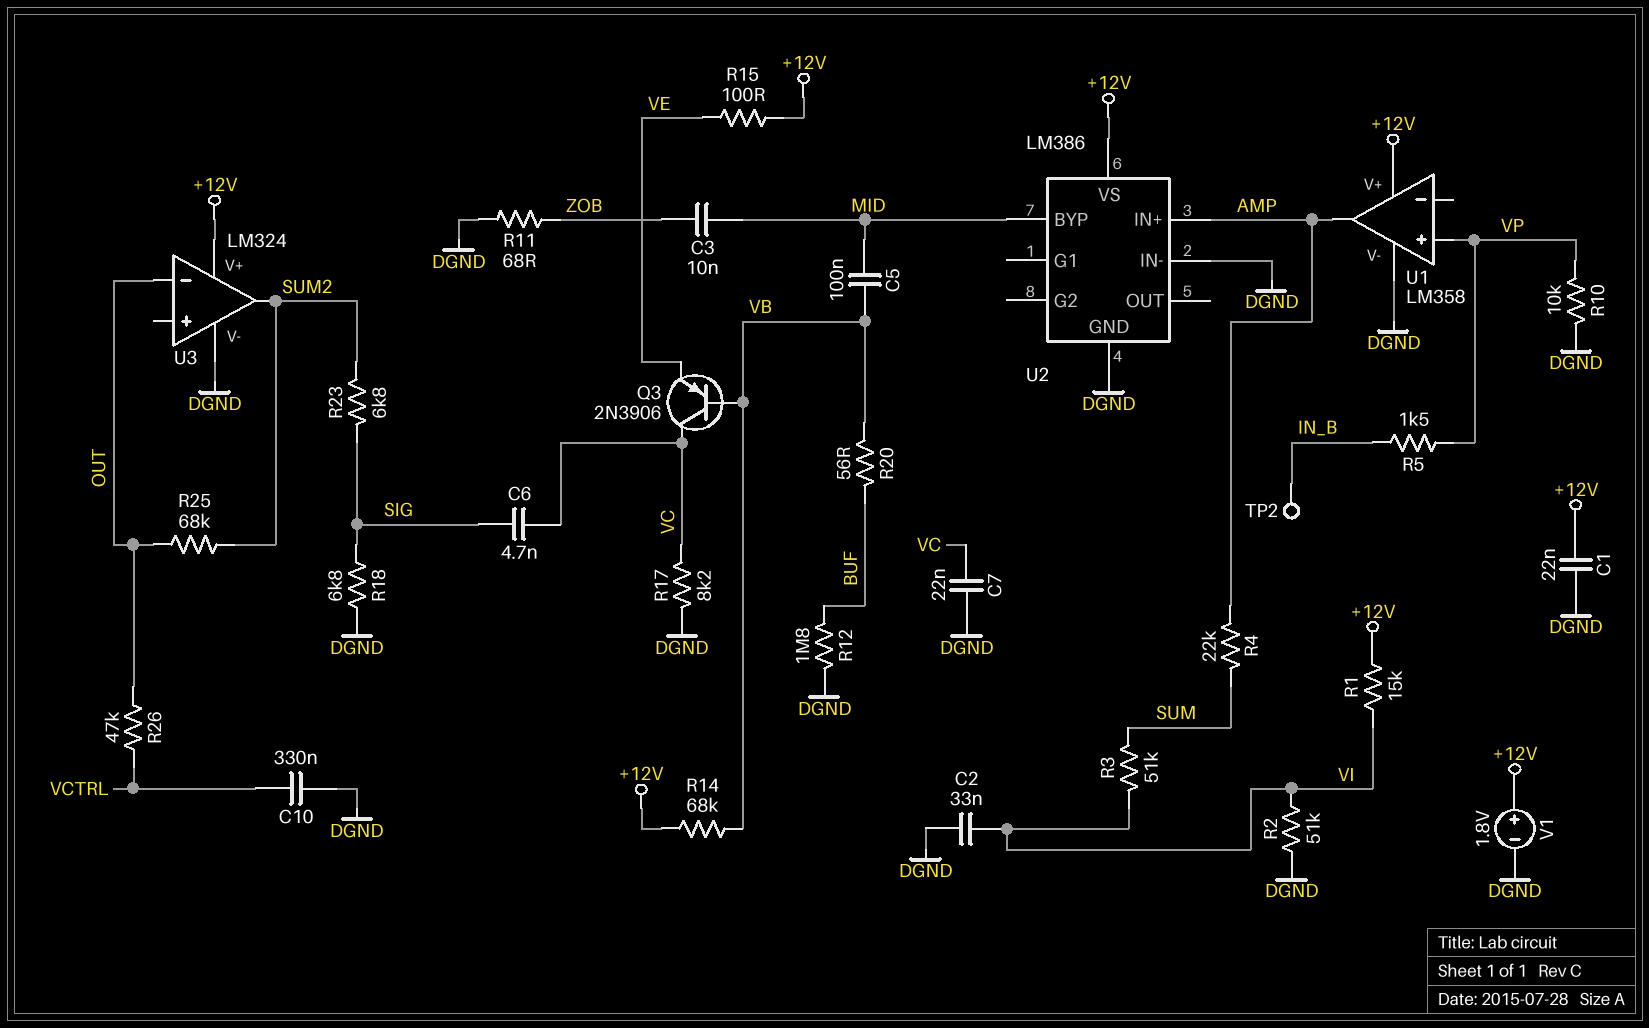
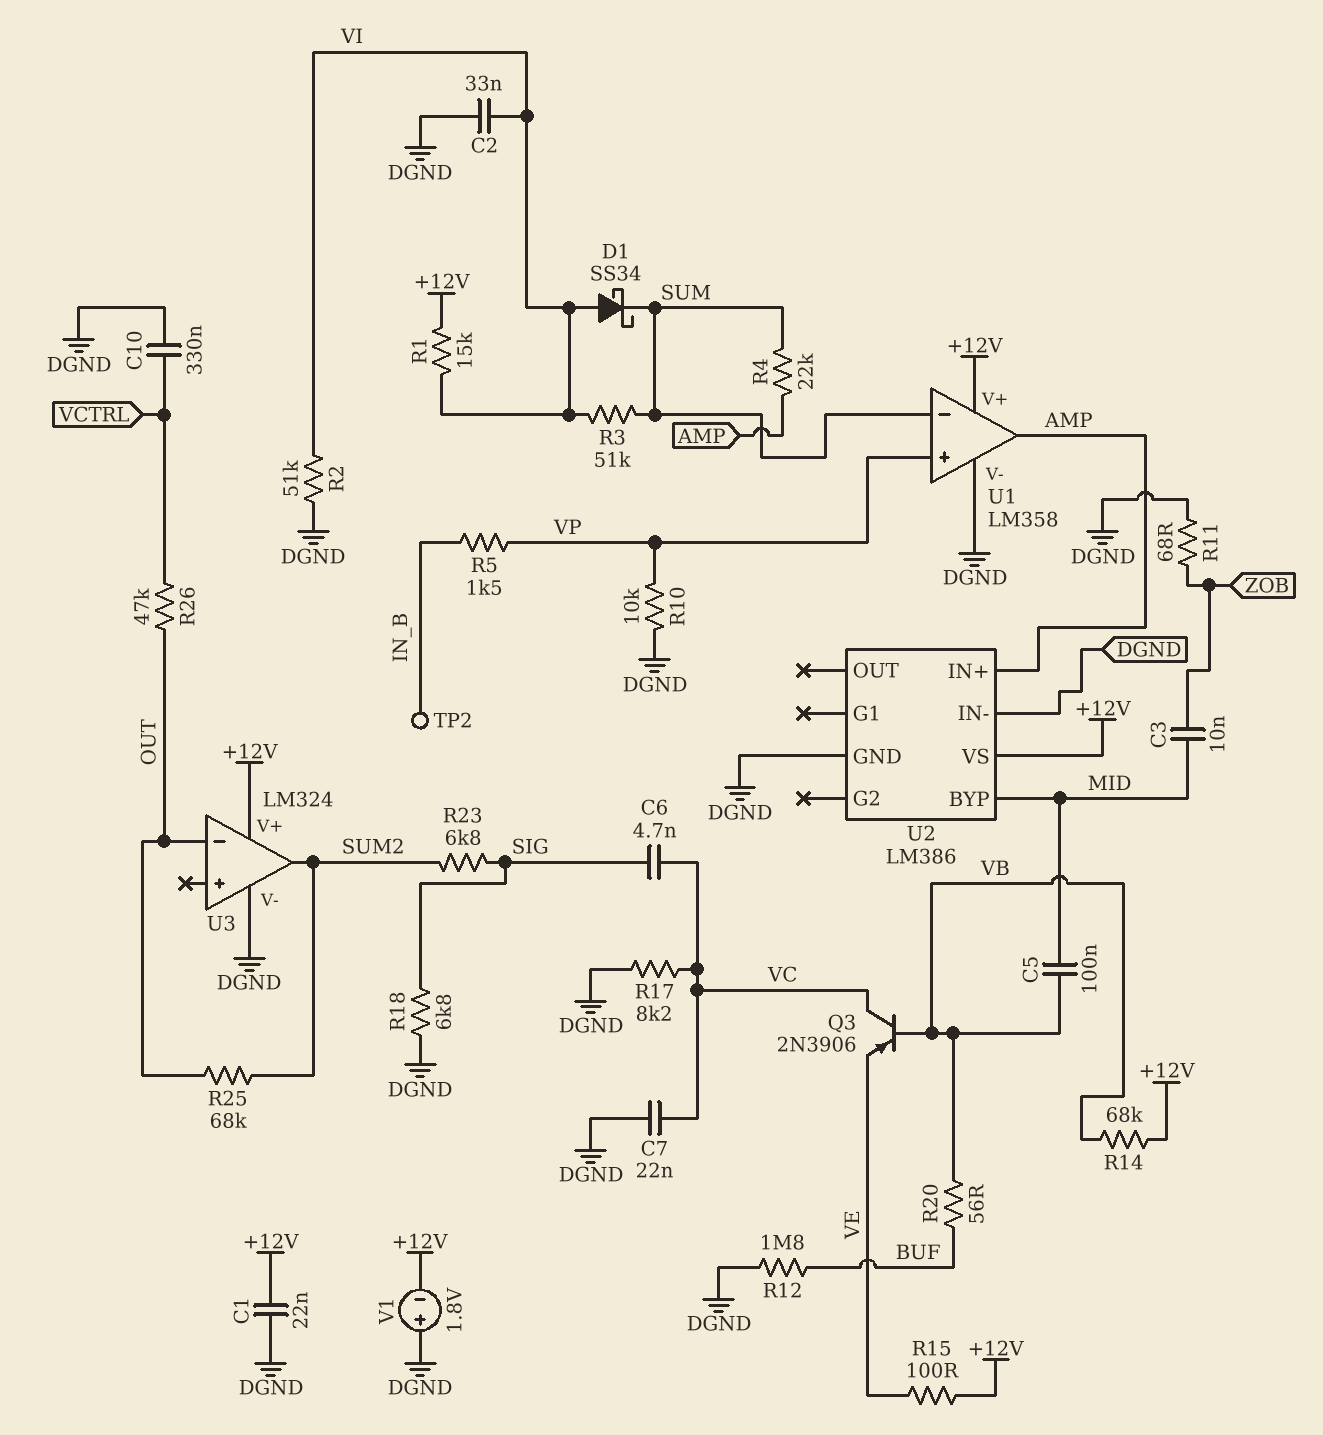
D1: none -> schottky SS34 (A VI, K SUM)
U1 pin in-: none -> SUM
V1: 1.8V (plus +12V, minus DGND) -> 1.8V (plus DGND, minus +12V)

